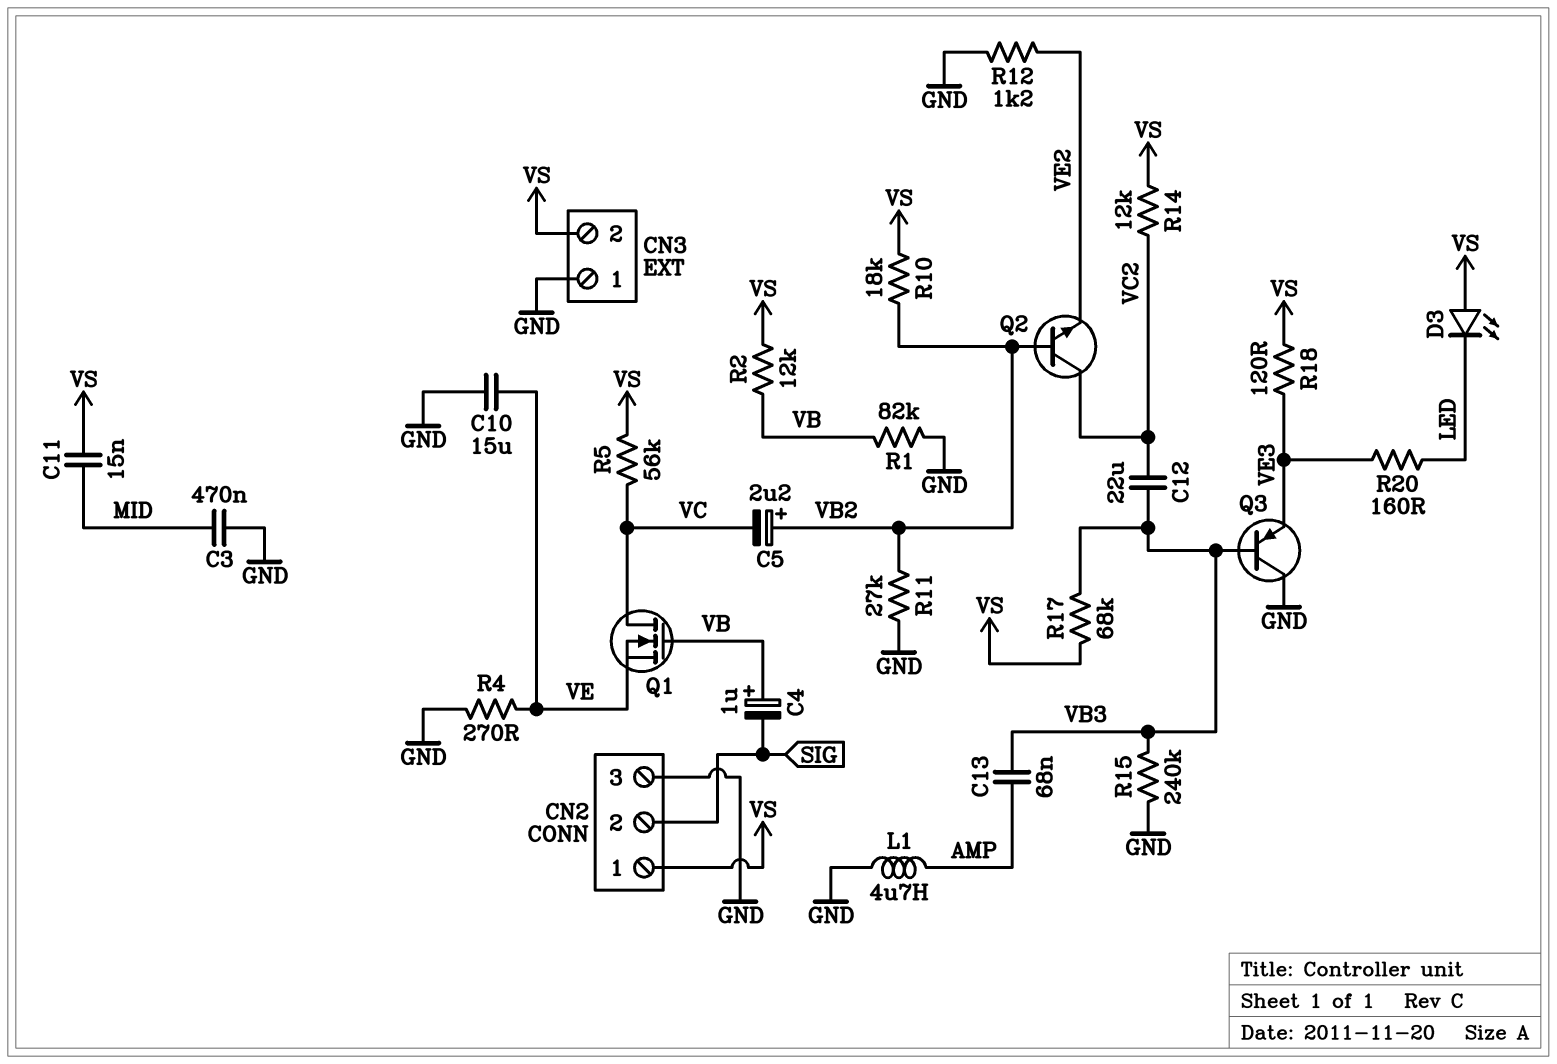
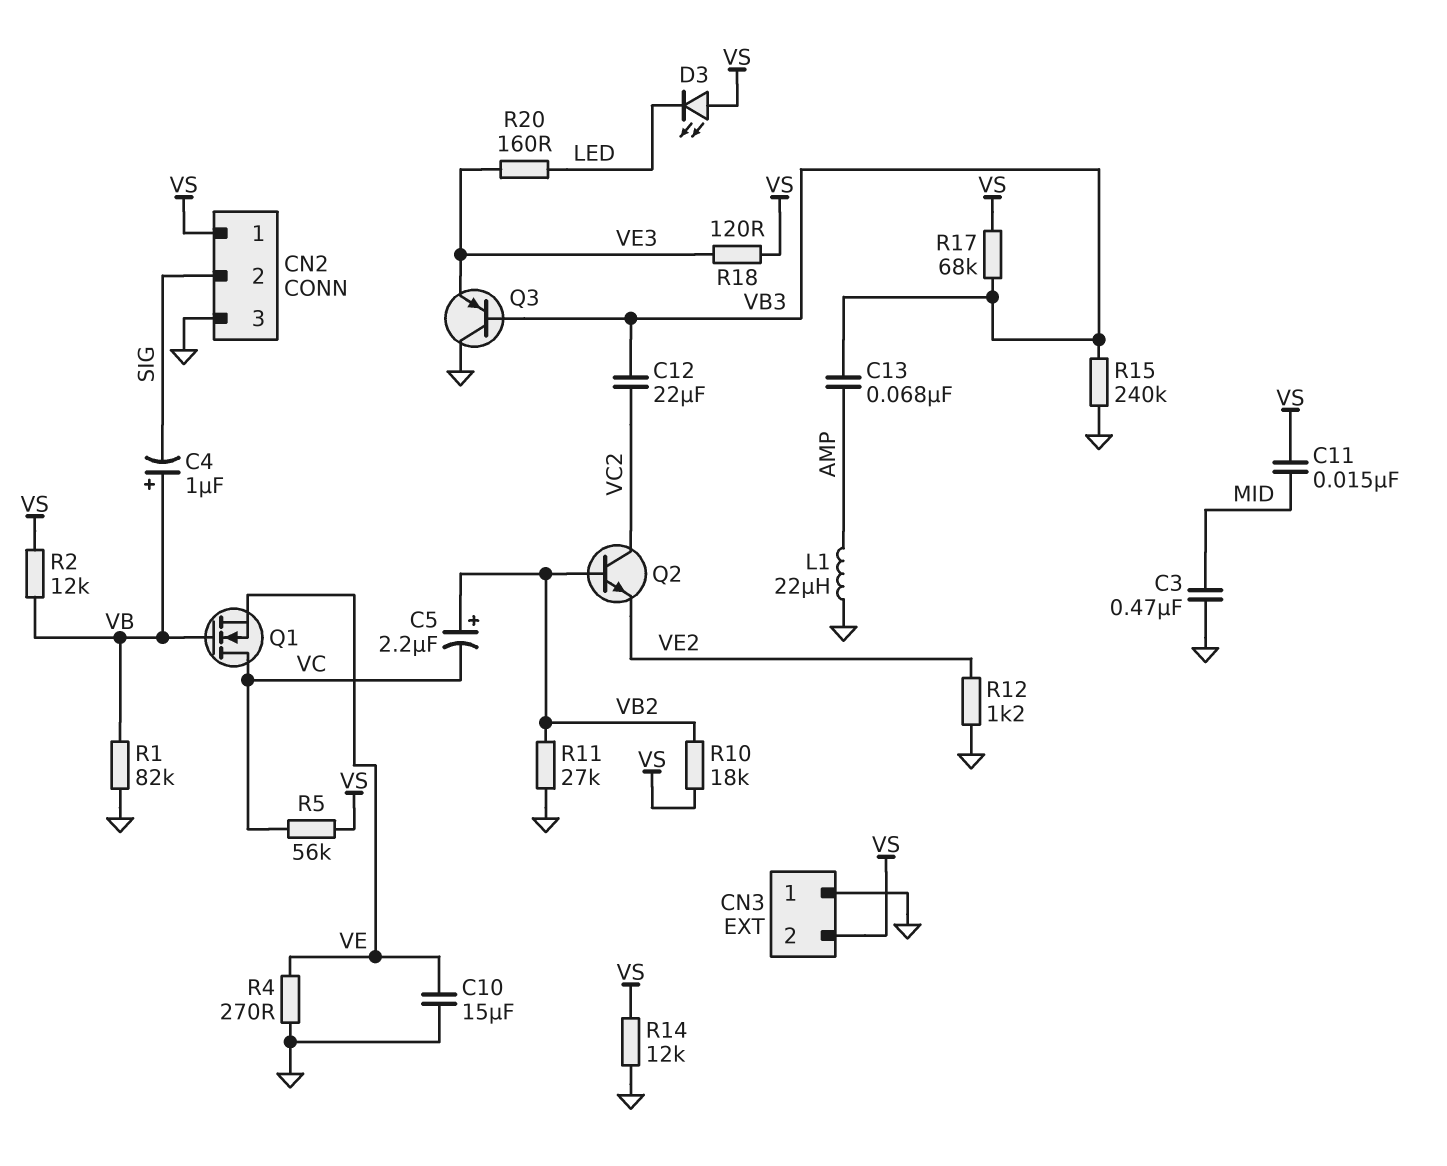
L1: 4.7uH (AMP, GND) -> 22uH (AMP, GND)
R14: 12k (VC2, VS) -> 12k (GND, VS)

